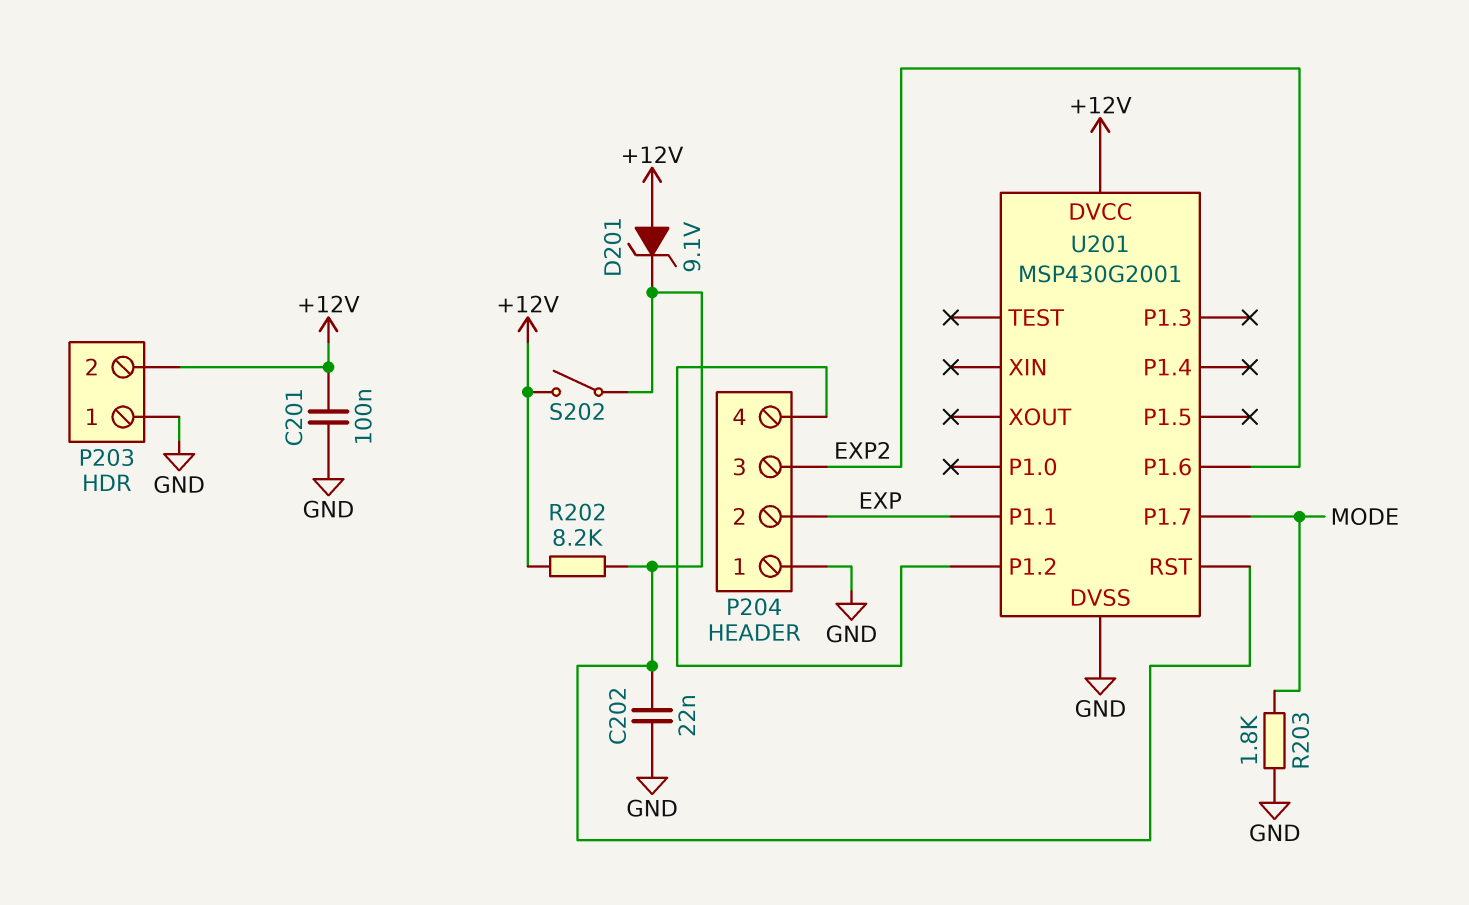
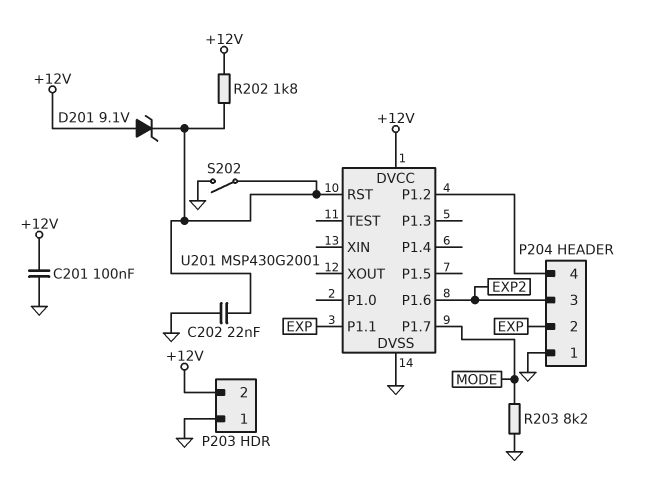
R202: 8.2k (+12V, U201/RST) -> 1.8k (+12V, U201/RST)
R203: 1.8k (GND, MODE) -> 8.2k (GND, MODE)
S202: switch (+12V, U201/RST) -> switch (GND, U201/RST)

